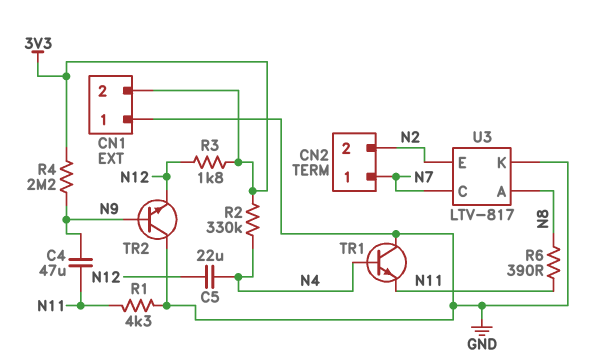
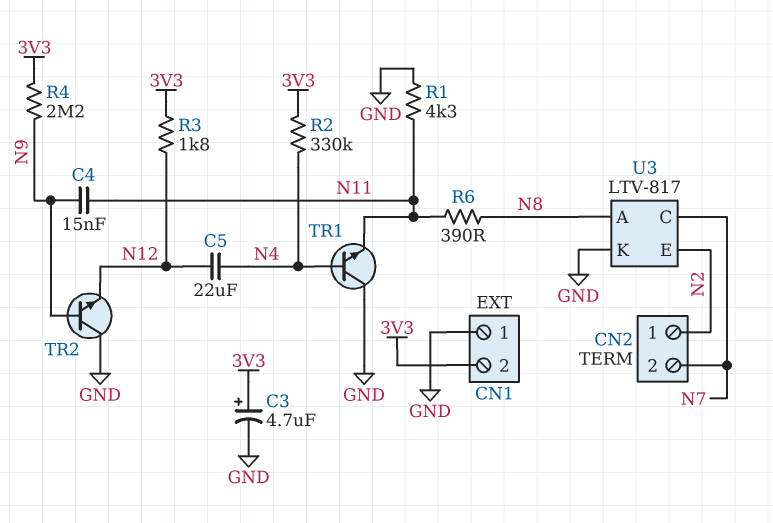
C3: none -> 4.7uF (plus 3V3, minus GND)
C4: 47uF (N9, N11) -> 15nF (N9, N11)
CN2 pin 1: N7 -> N2
CN2 pin 2: N2 -> N7

